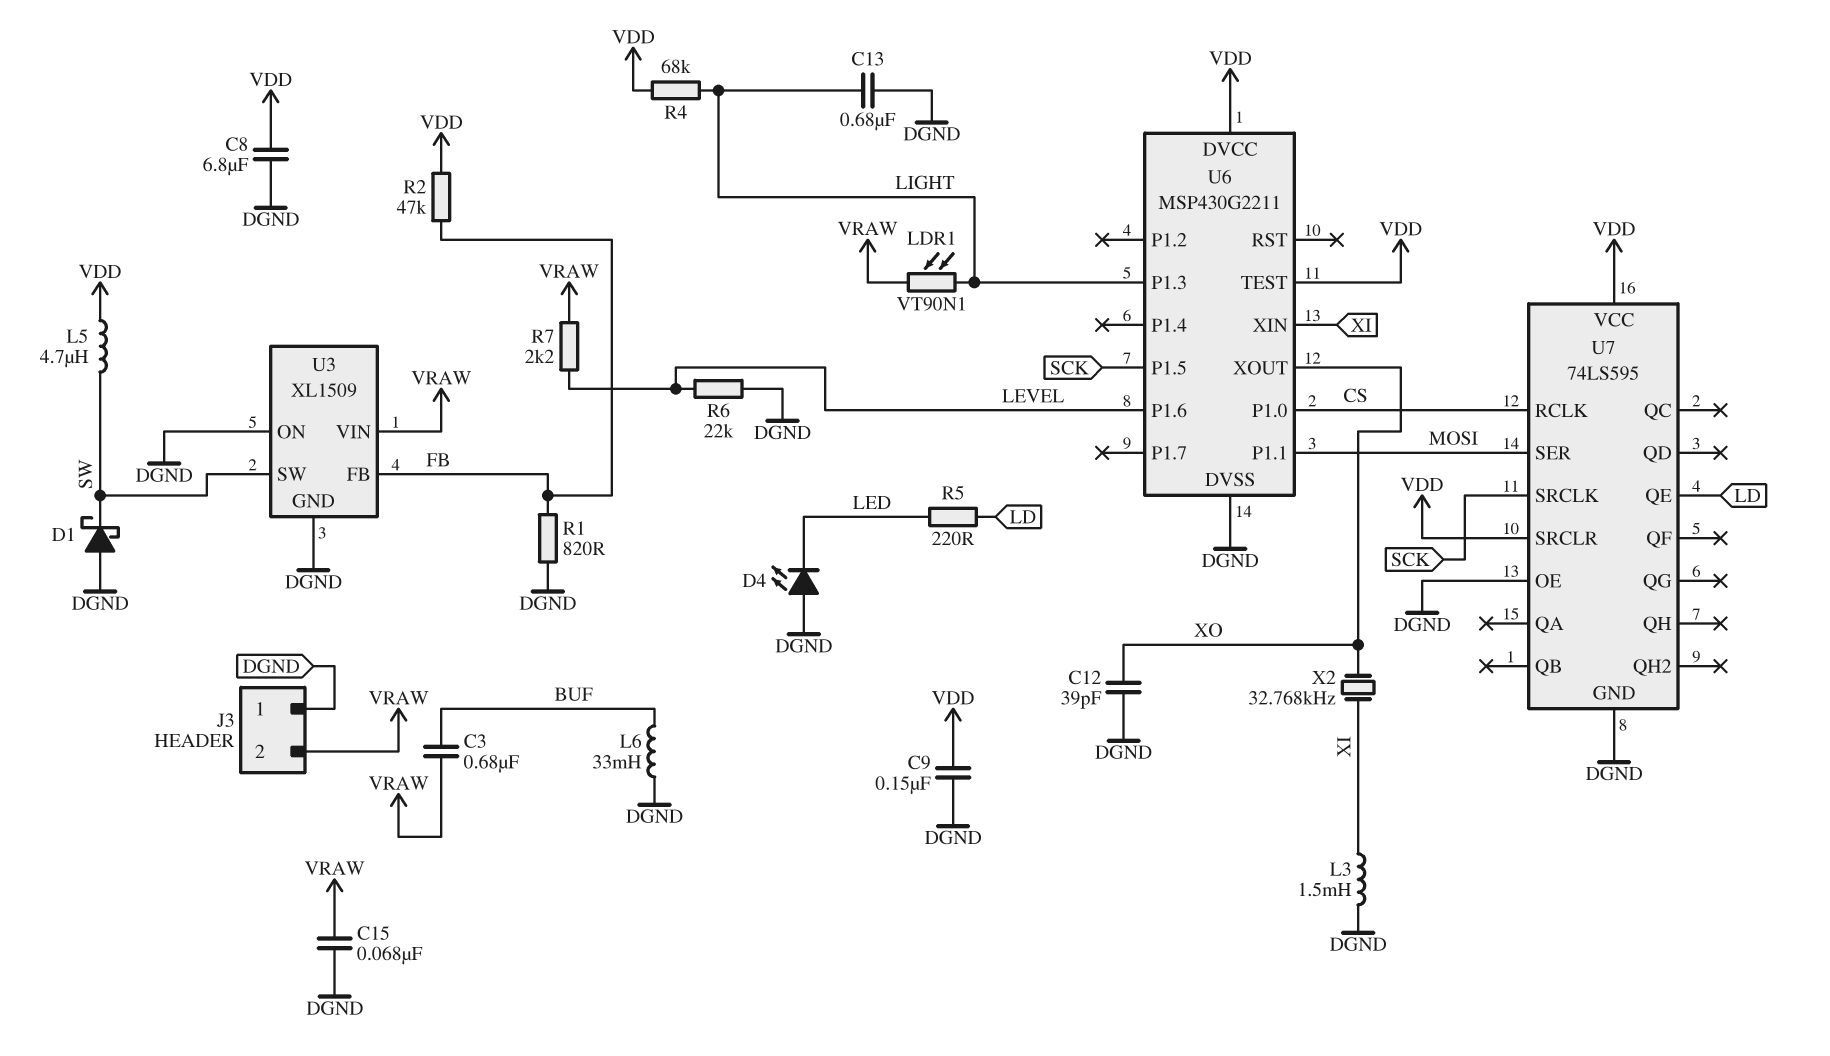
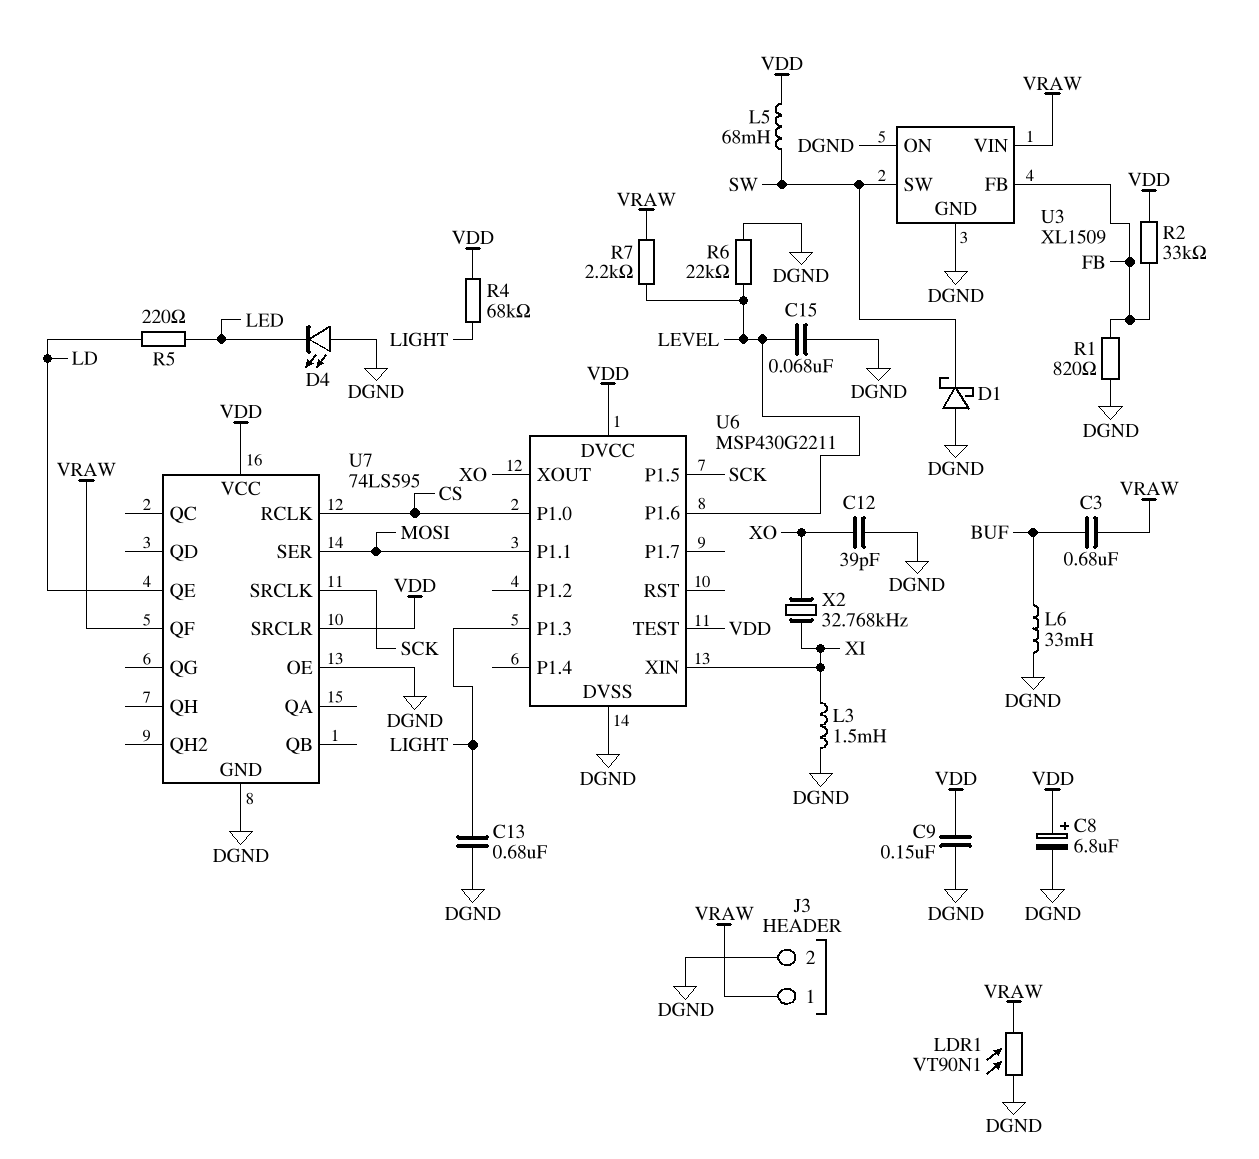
C8: 6.8uF (DGND, VDD) -> 6.8uF (plus VDD, minus DGND)
C15: 68nF (DGND, VRAW) -> 68nF (DGND, LEVEL)
J3 pin 1: DGND -> VRAW
J3 pin 2: VRAW -> DGND
L5: 4.7uH (SW, VDD) -> 68mH (SW, VDD)
LDR1: VT90N1 (LIGHT, VRAW) -> VT90N1 (DGND, VRAW)
R2: 47k (FB, VDD) -> 33k (FB, VDD)
U7 pin QF: none -> VRAW

